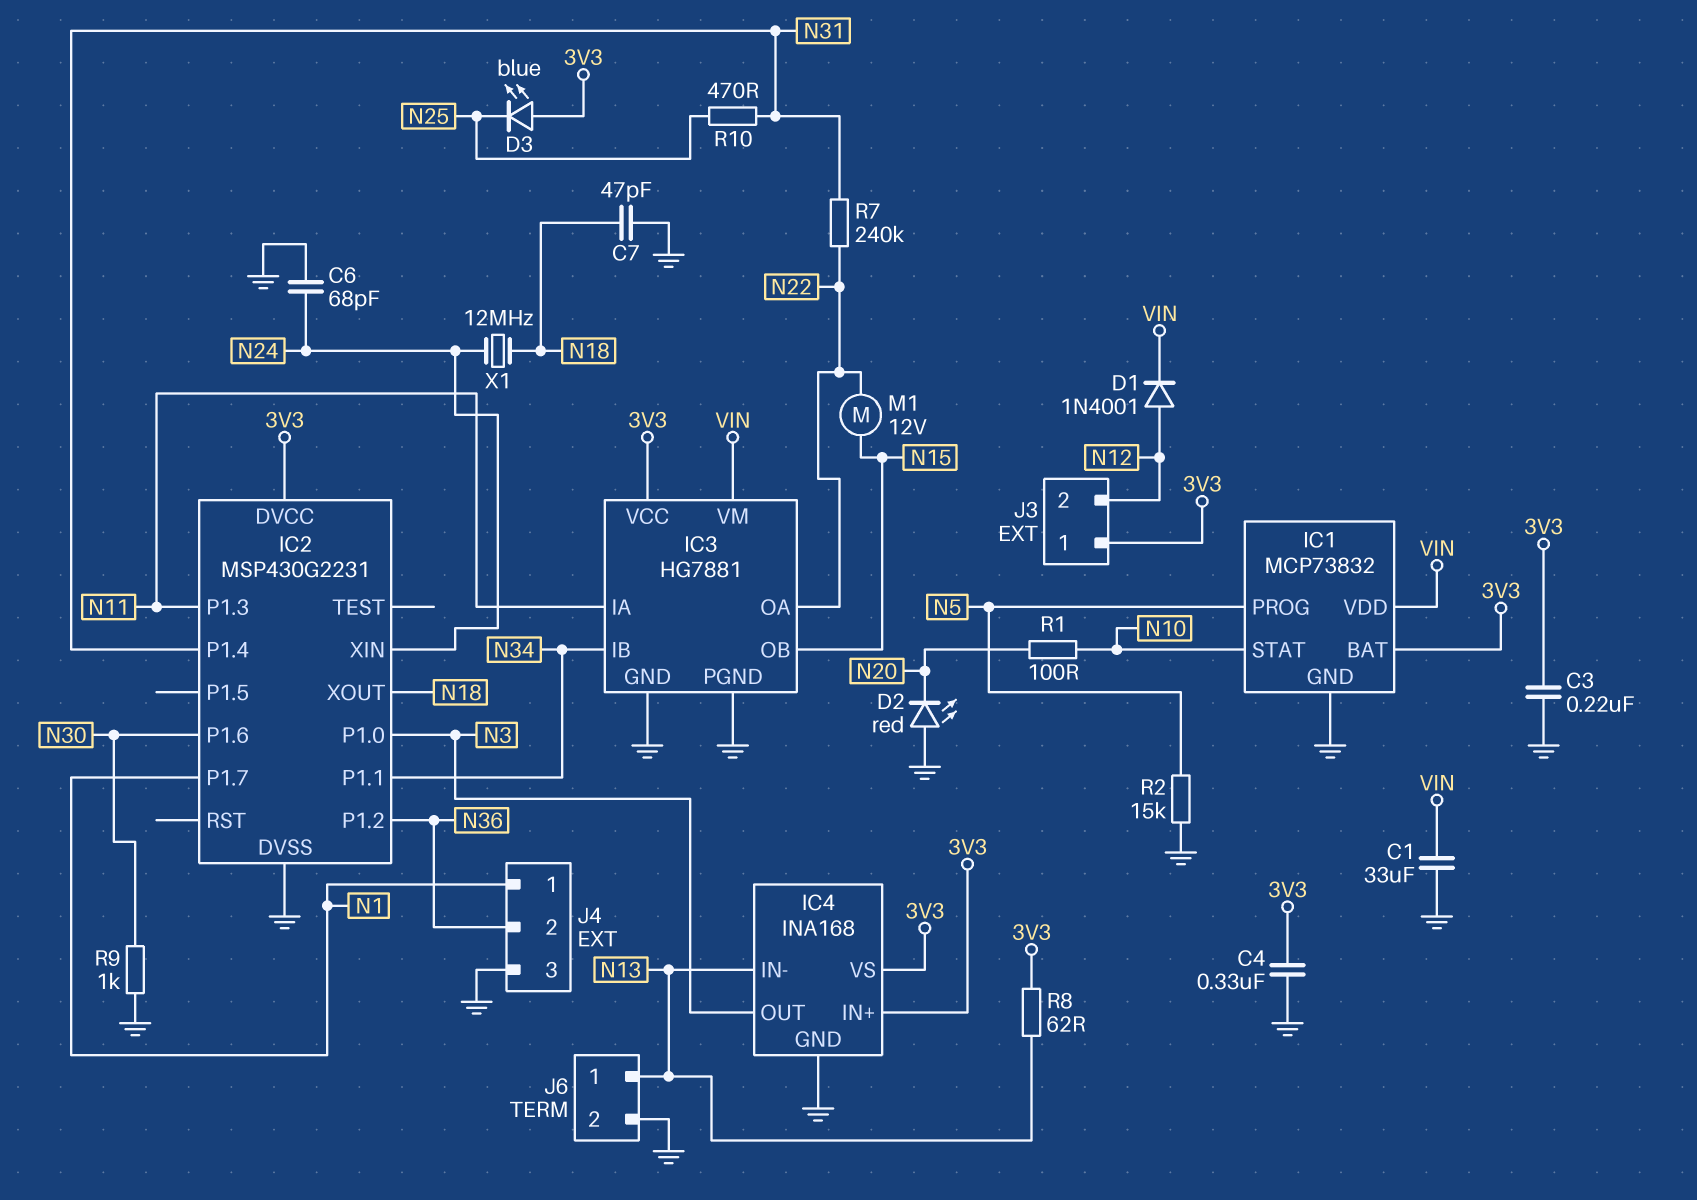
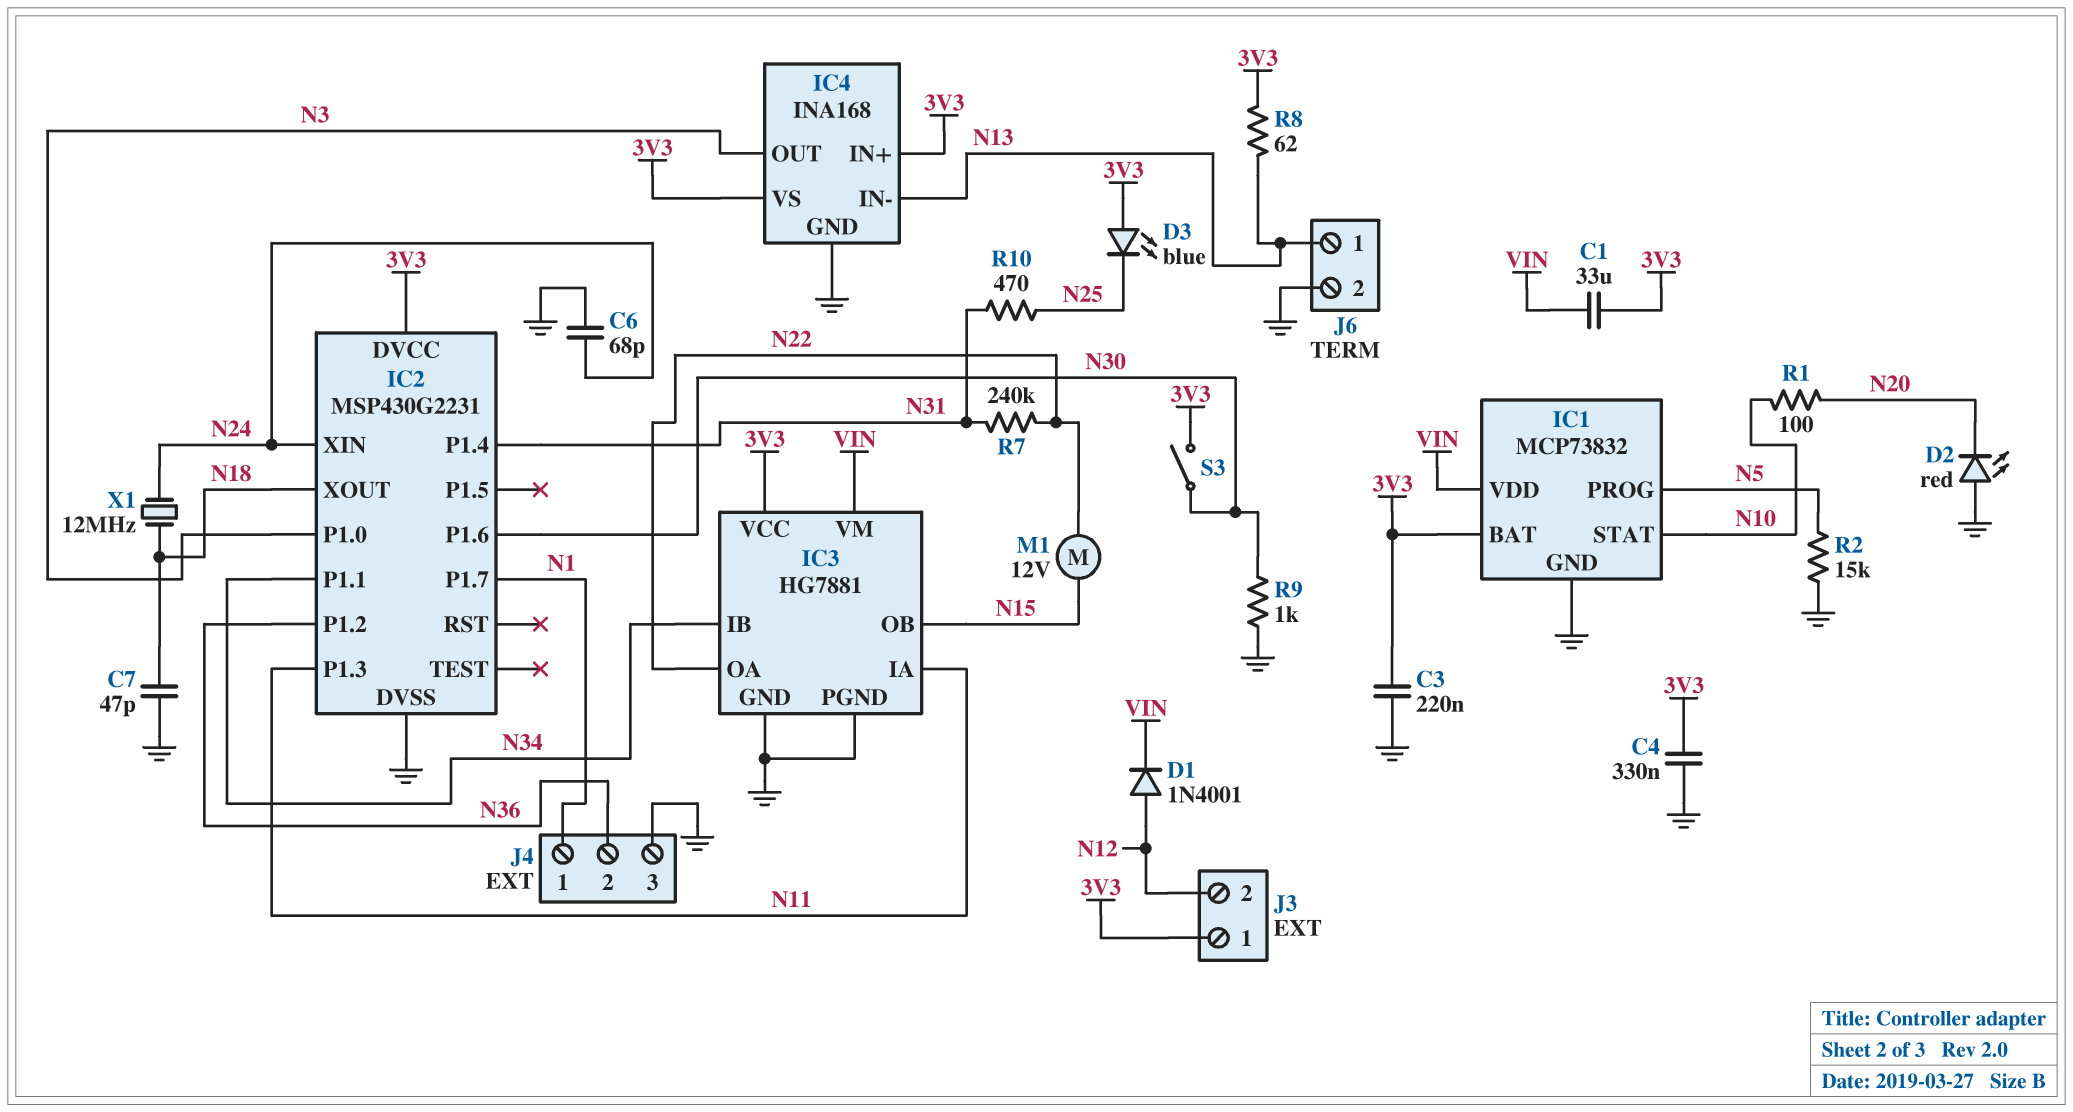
C1: 33uF (GND, VIN) -> 33uF (3V3, VIN)
S3: none -> switch (3V3, N30)

